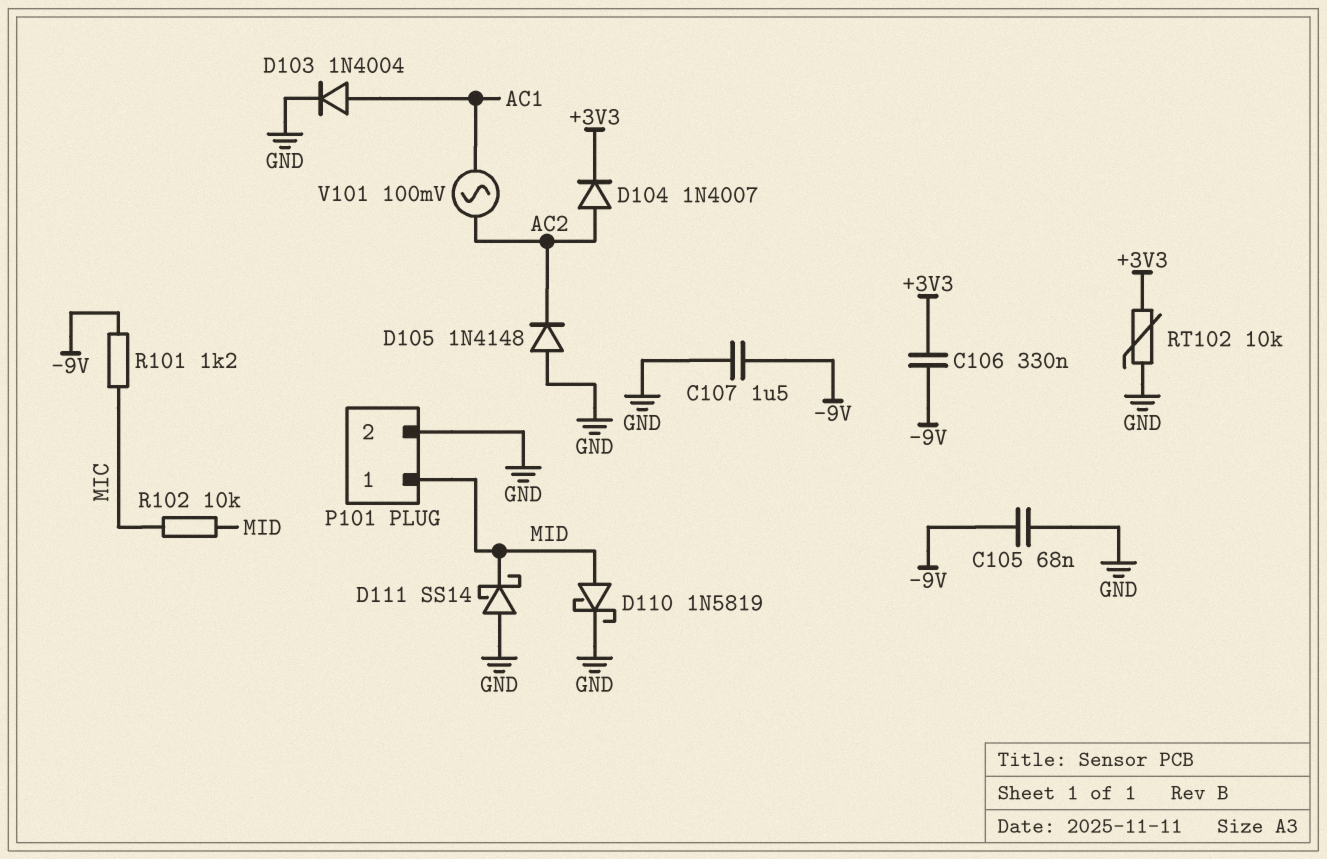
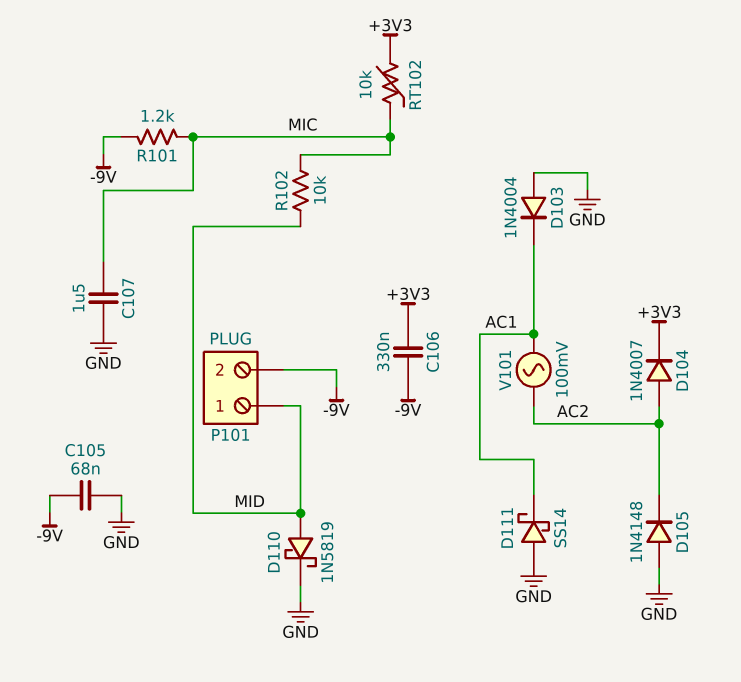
C107: 1.5uF (-9V, GND) -> 1.5uF (GND, MIC)
D103: diode 1N4004 (A AC1, K GND) -> diode 1N4004 (A GND, K AC1)
D111: schottky SS14 (A GND, K MID) -> schottky SS14 (A GND, K AC1)
P101 pin 2: GND -> -9V
RT102: 10k (+3V3, GND) -> 10k (+3V3, MIC)

